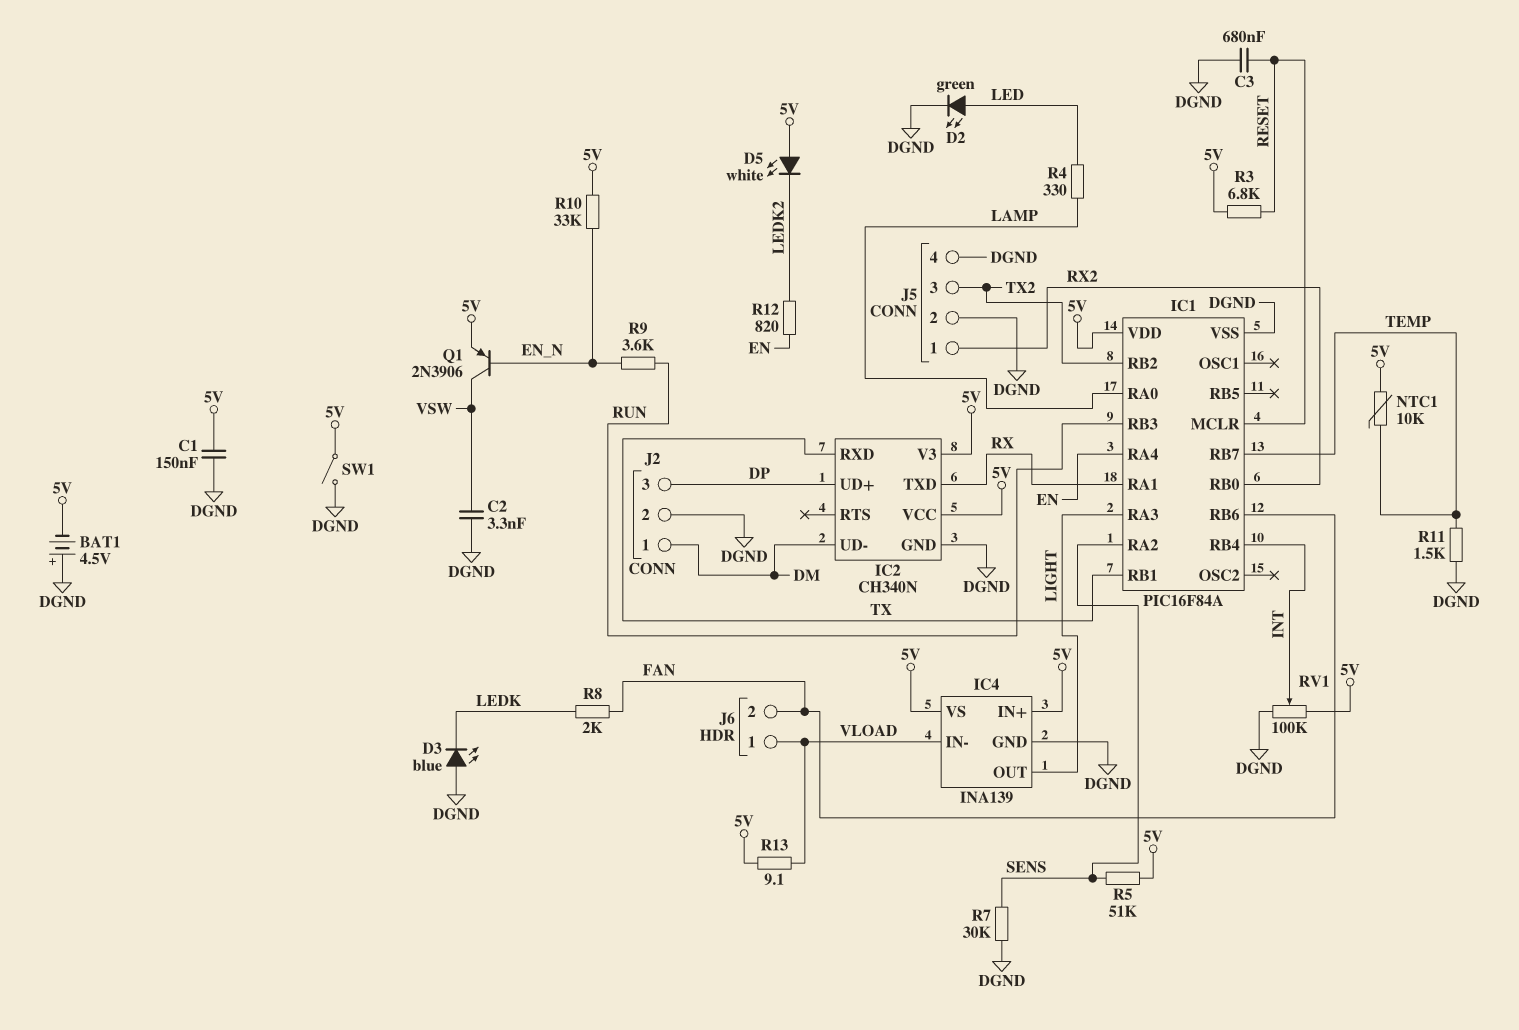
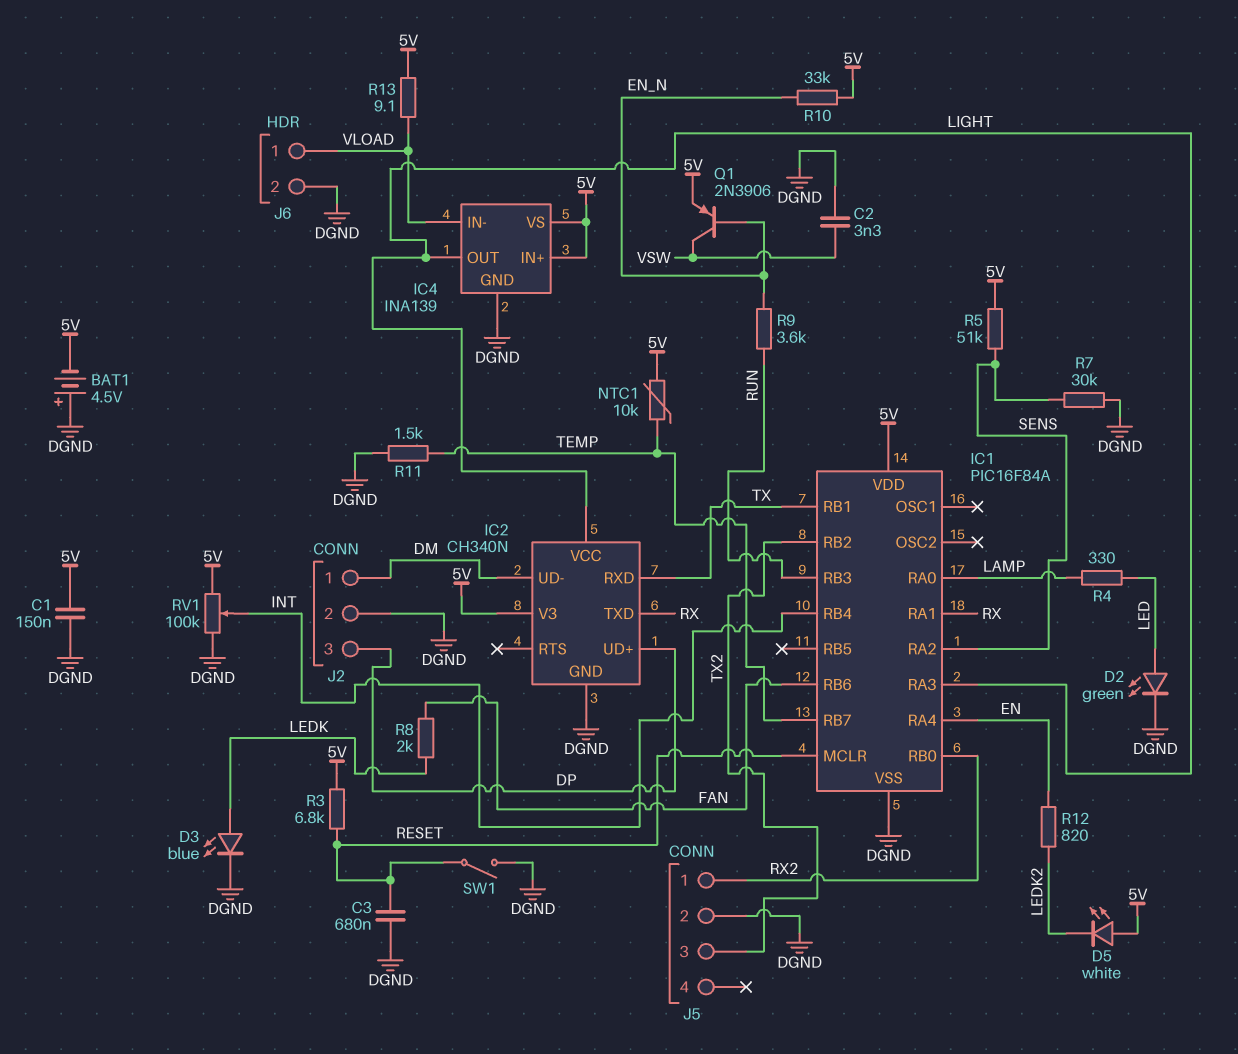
D3: LED blue (A DGND, K LEDK) -> LED blue (A LEDK, K DGND)
IC2 pin VCC: 5V -> LIGHT
J5 pin 4: DGND -> none
J6 pin 2: FAN -> DGND
SW1: switch (5V, DGND) -> switch (DGND, RESET)

